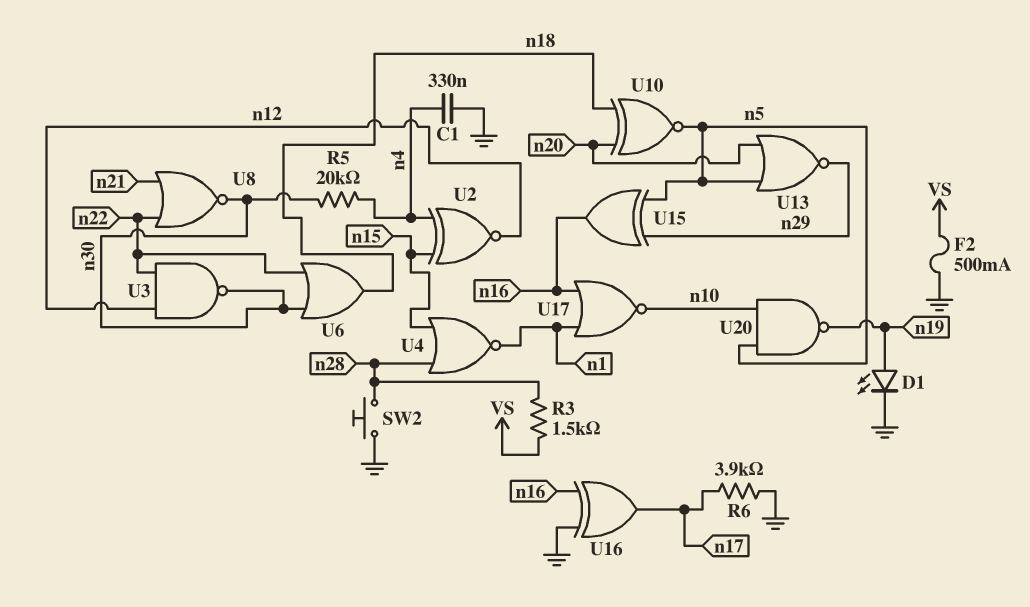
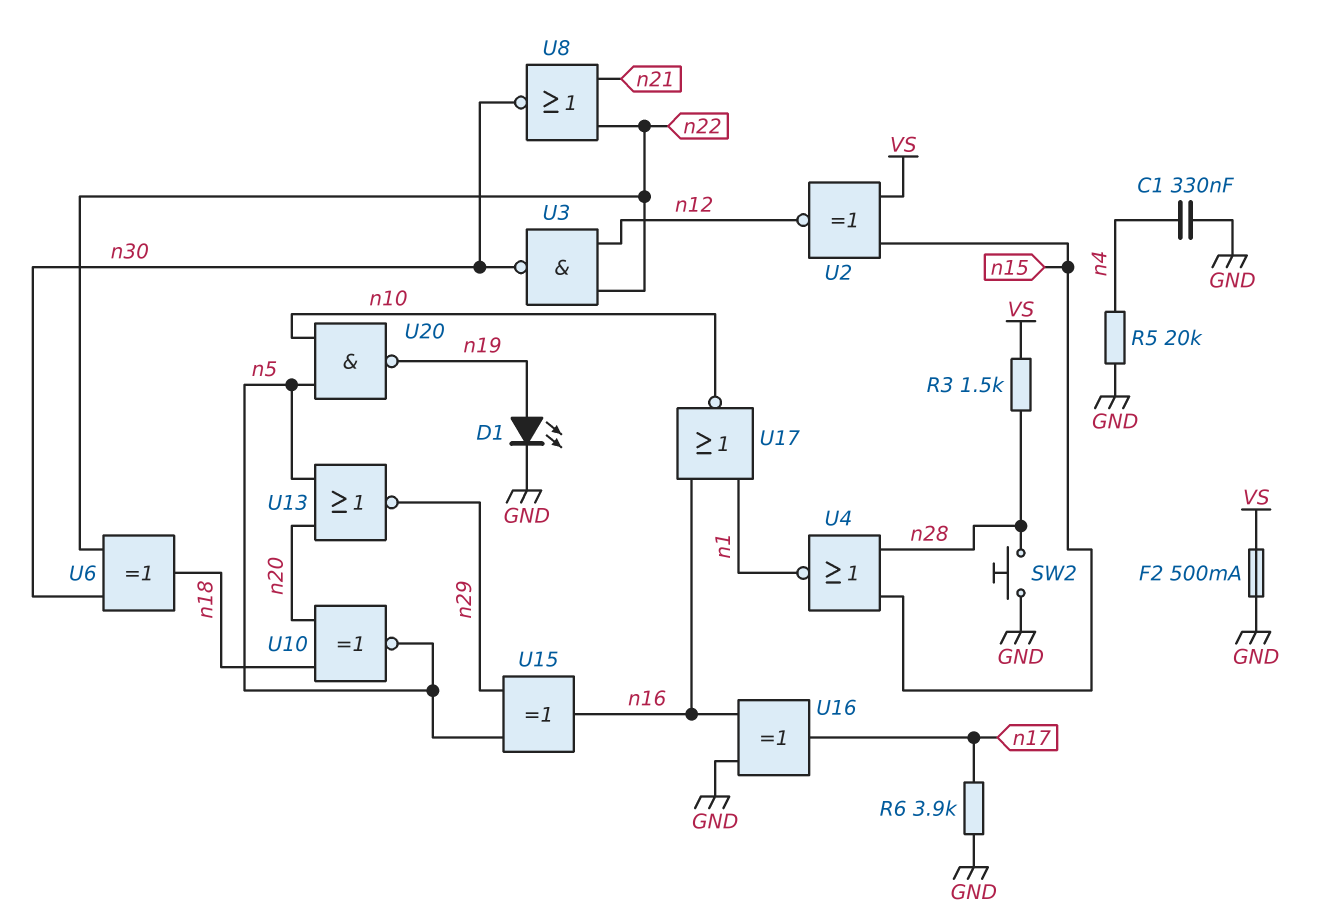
R5: 20k (n4, n30) -> 20k (GND, n4)
U2: XNOR (in n4, in n15, out n12) -> XNOR (in VS, in n15, out n12)
U6: OR (in n22, in n30, out n18) -> XOR (in n22, in n30, out n18)

